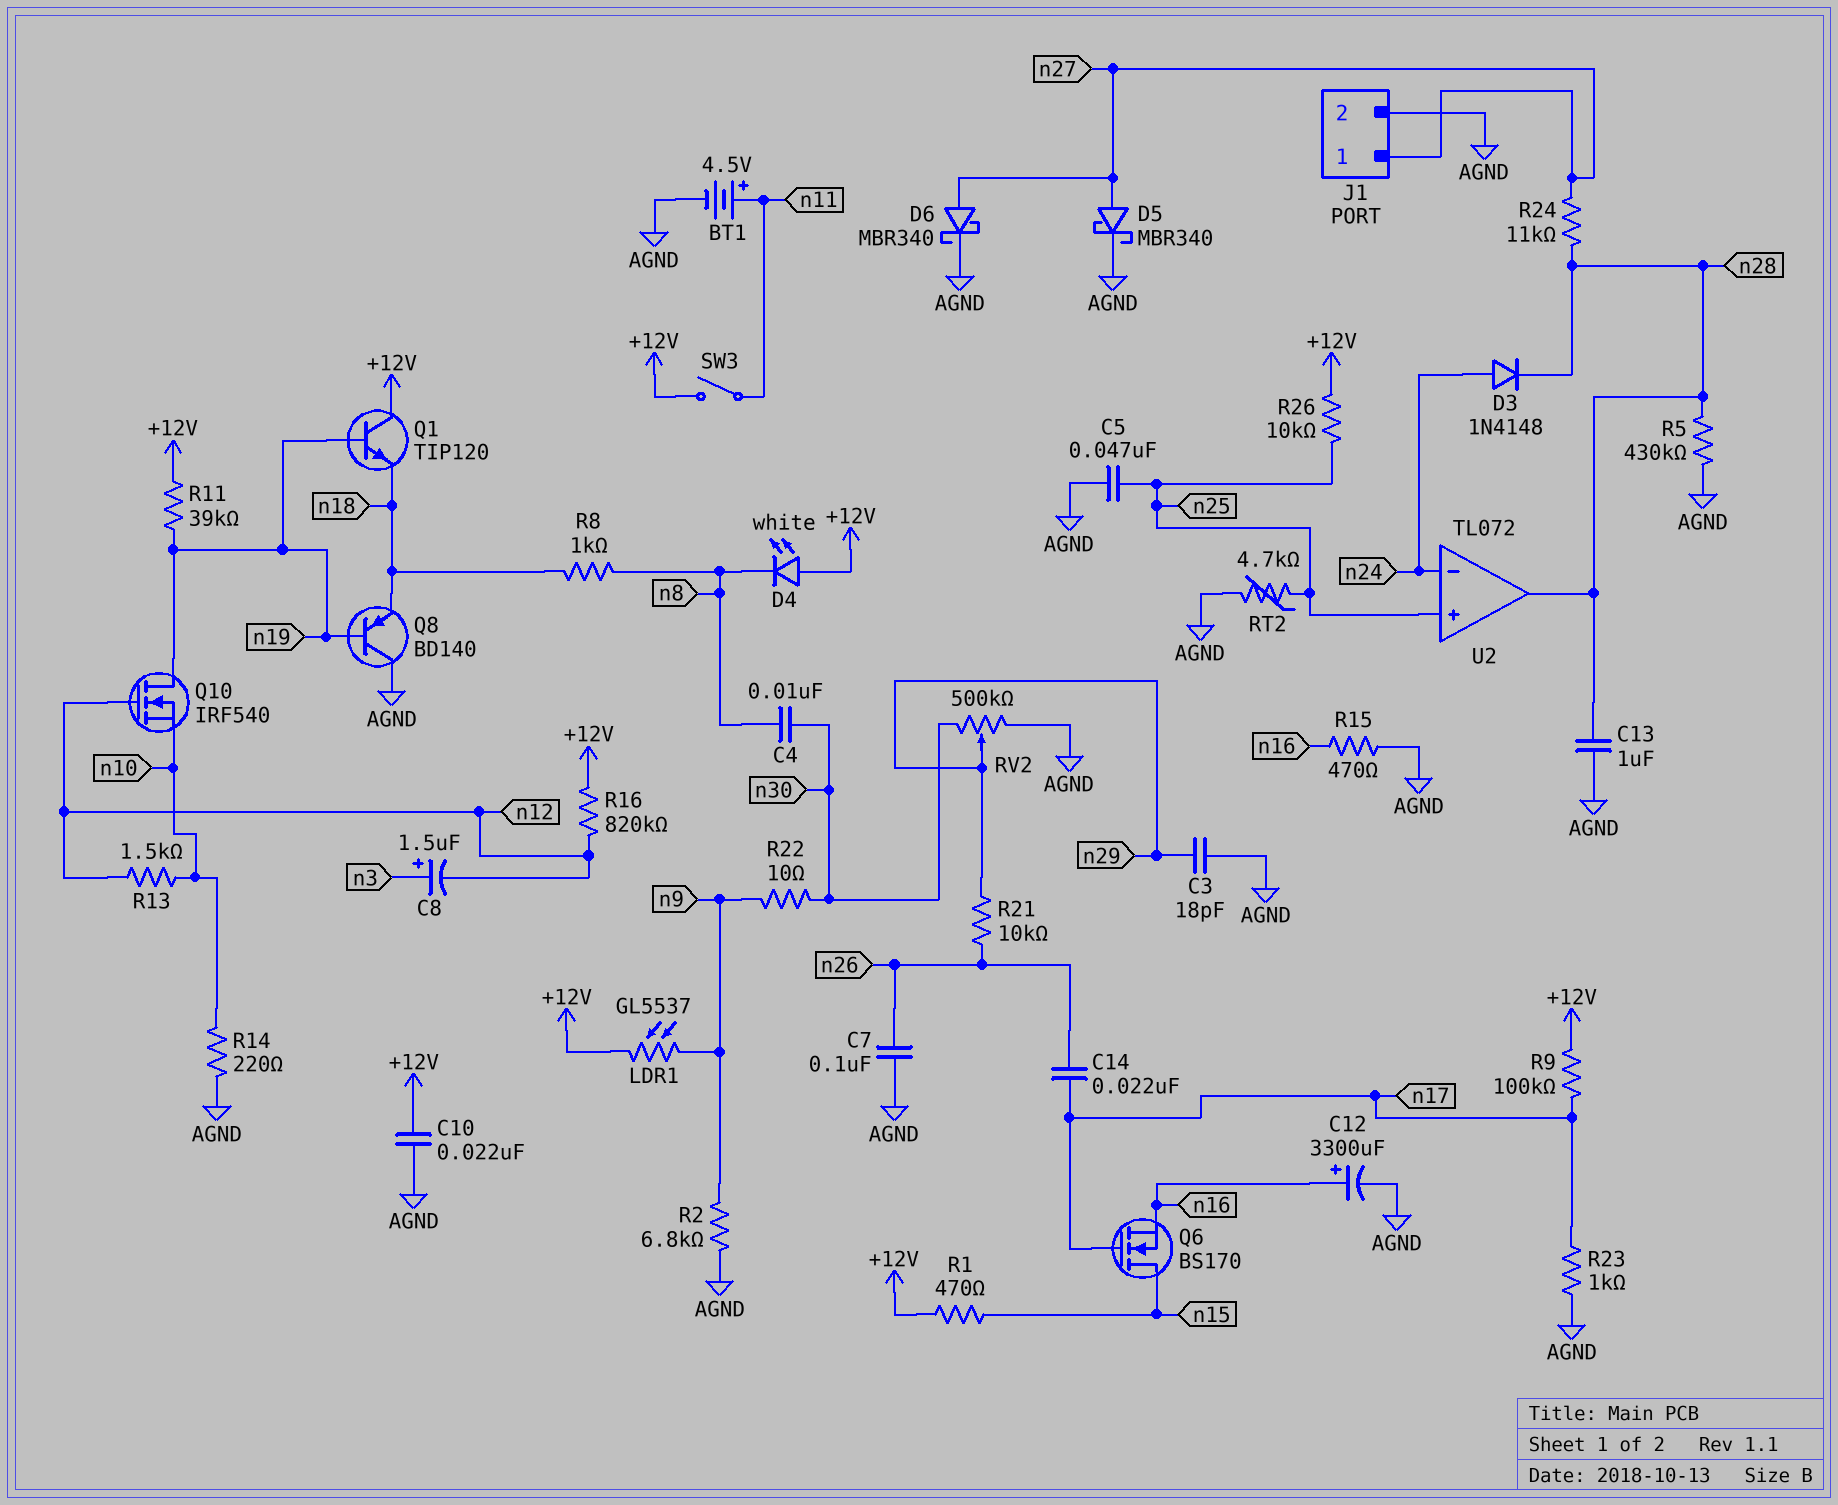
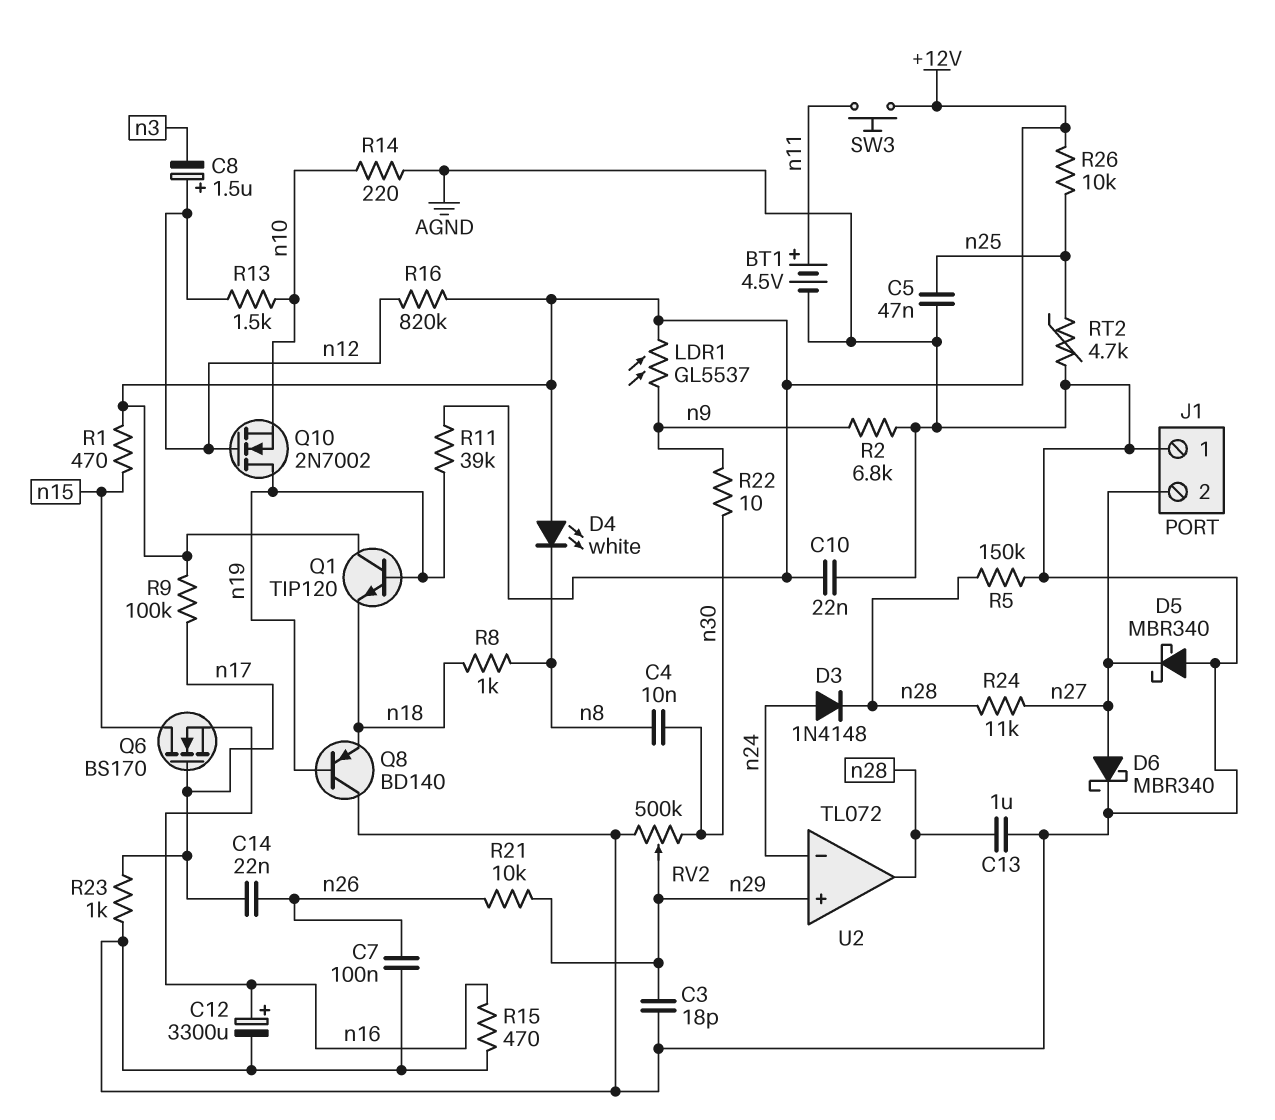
C8: 1.5uF (plus n3, minus n12) -> 1.5uF (plus n12, minus n3)
D5: schottky MBR340 (A n27, K AGND) -> schottky MBR340 (A AGND, K n27)
J1 pin 1: n27 -> AGND
J1 pin 2: AGND -> n27
Q10: NMOS IRF540 (G n12, D n19, S n10) -> NMOS 2N7002 (G n12, D n19, S n10)
R5: 430k (AGND, n28) -> 150k (AGND, n28)
SW3: switch (+12V, n11) -> button (+12V, n11)
U2 pin in+: n25 -> n29

